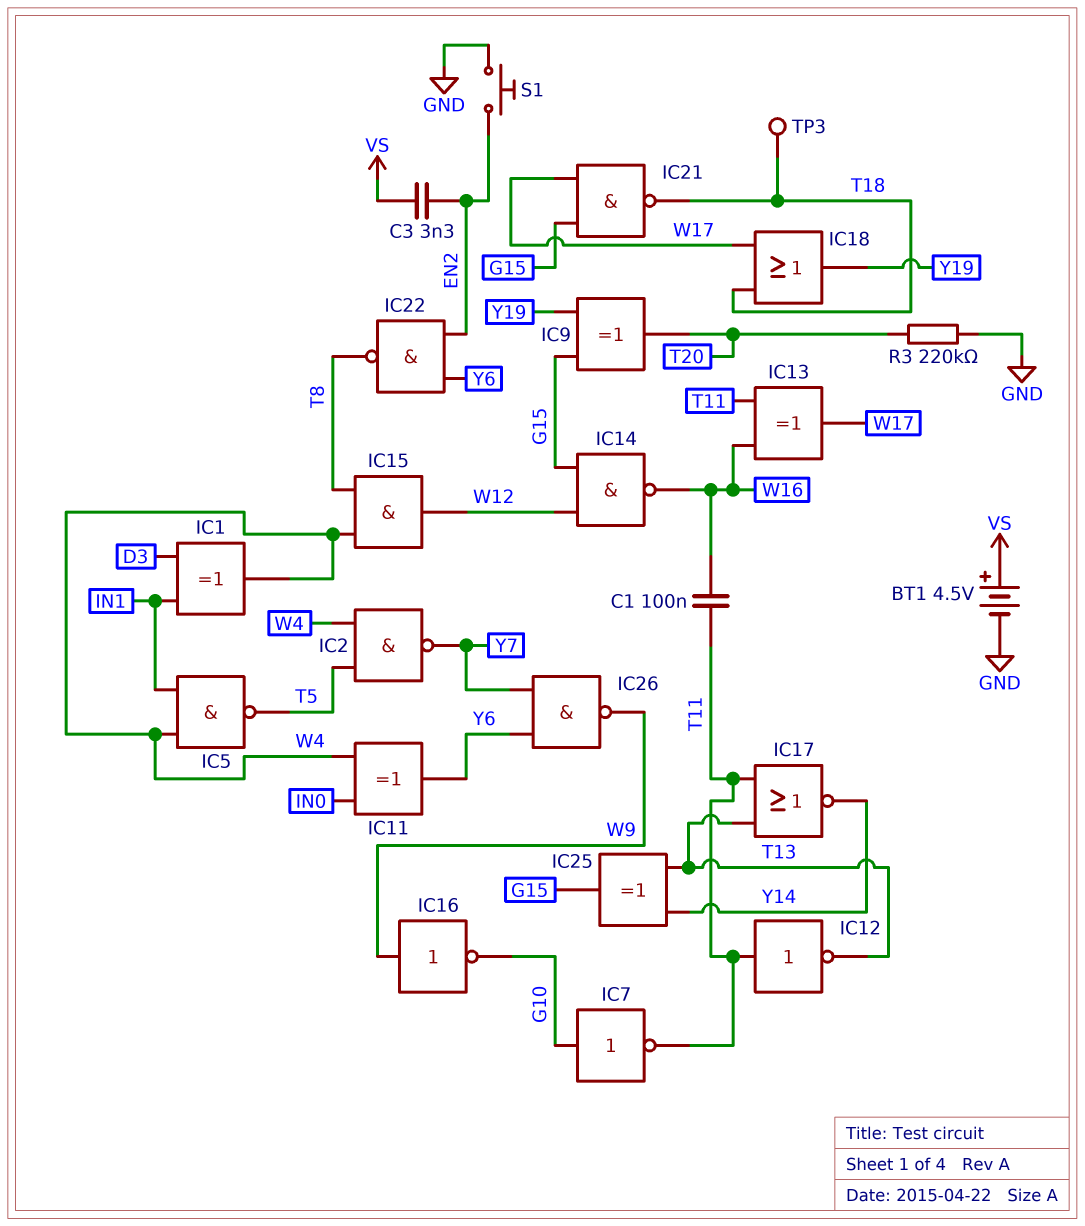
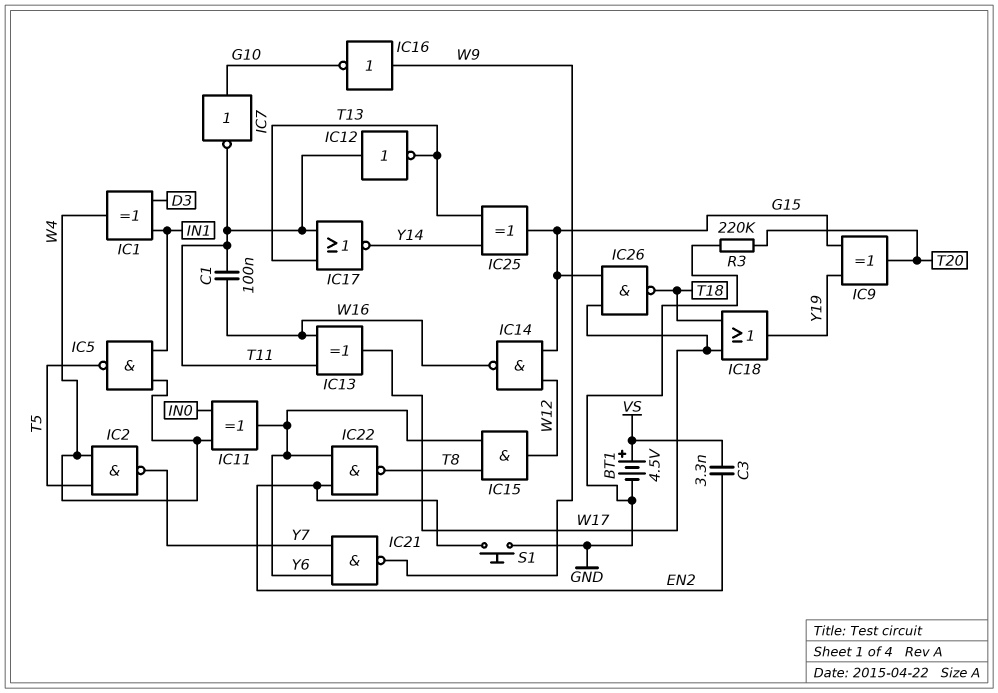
IC15: AND (in T8, in W4, out W12) -> AND (in T8, in Y6, out W12)
IC21: NAND (in G15, in W17, out T18) -> NAND (in Y6, in Y7, out W9)
IC26: NAND (in Y6, in Y7, out W9) -> NAND (in G15, in W17, out T18)
TP3: test point (T18) -> none

